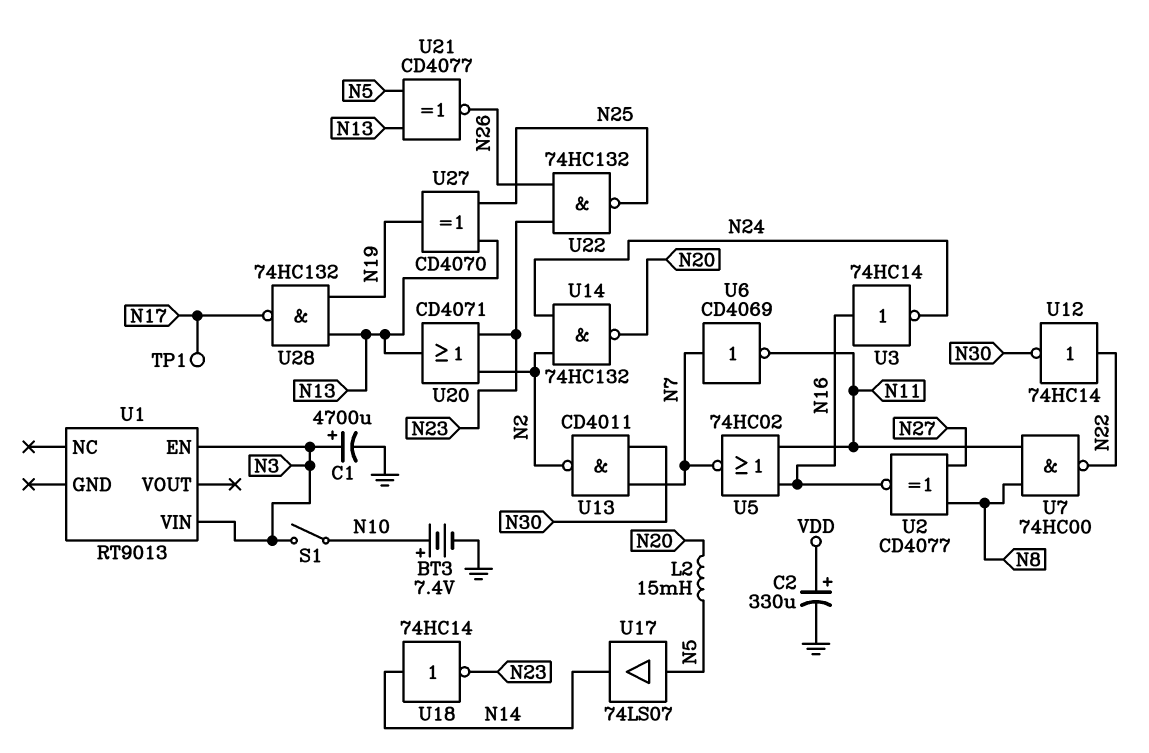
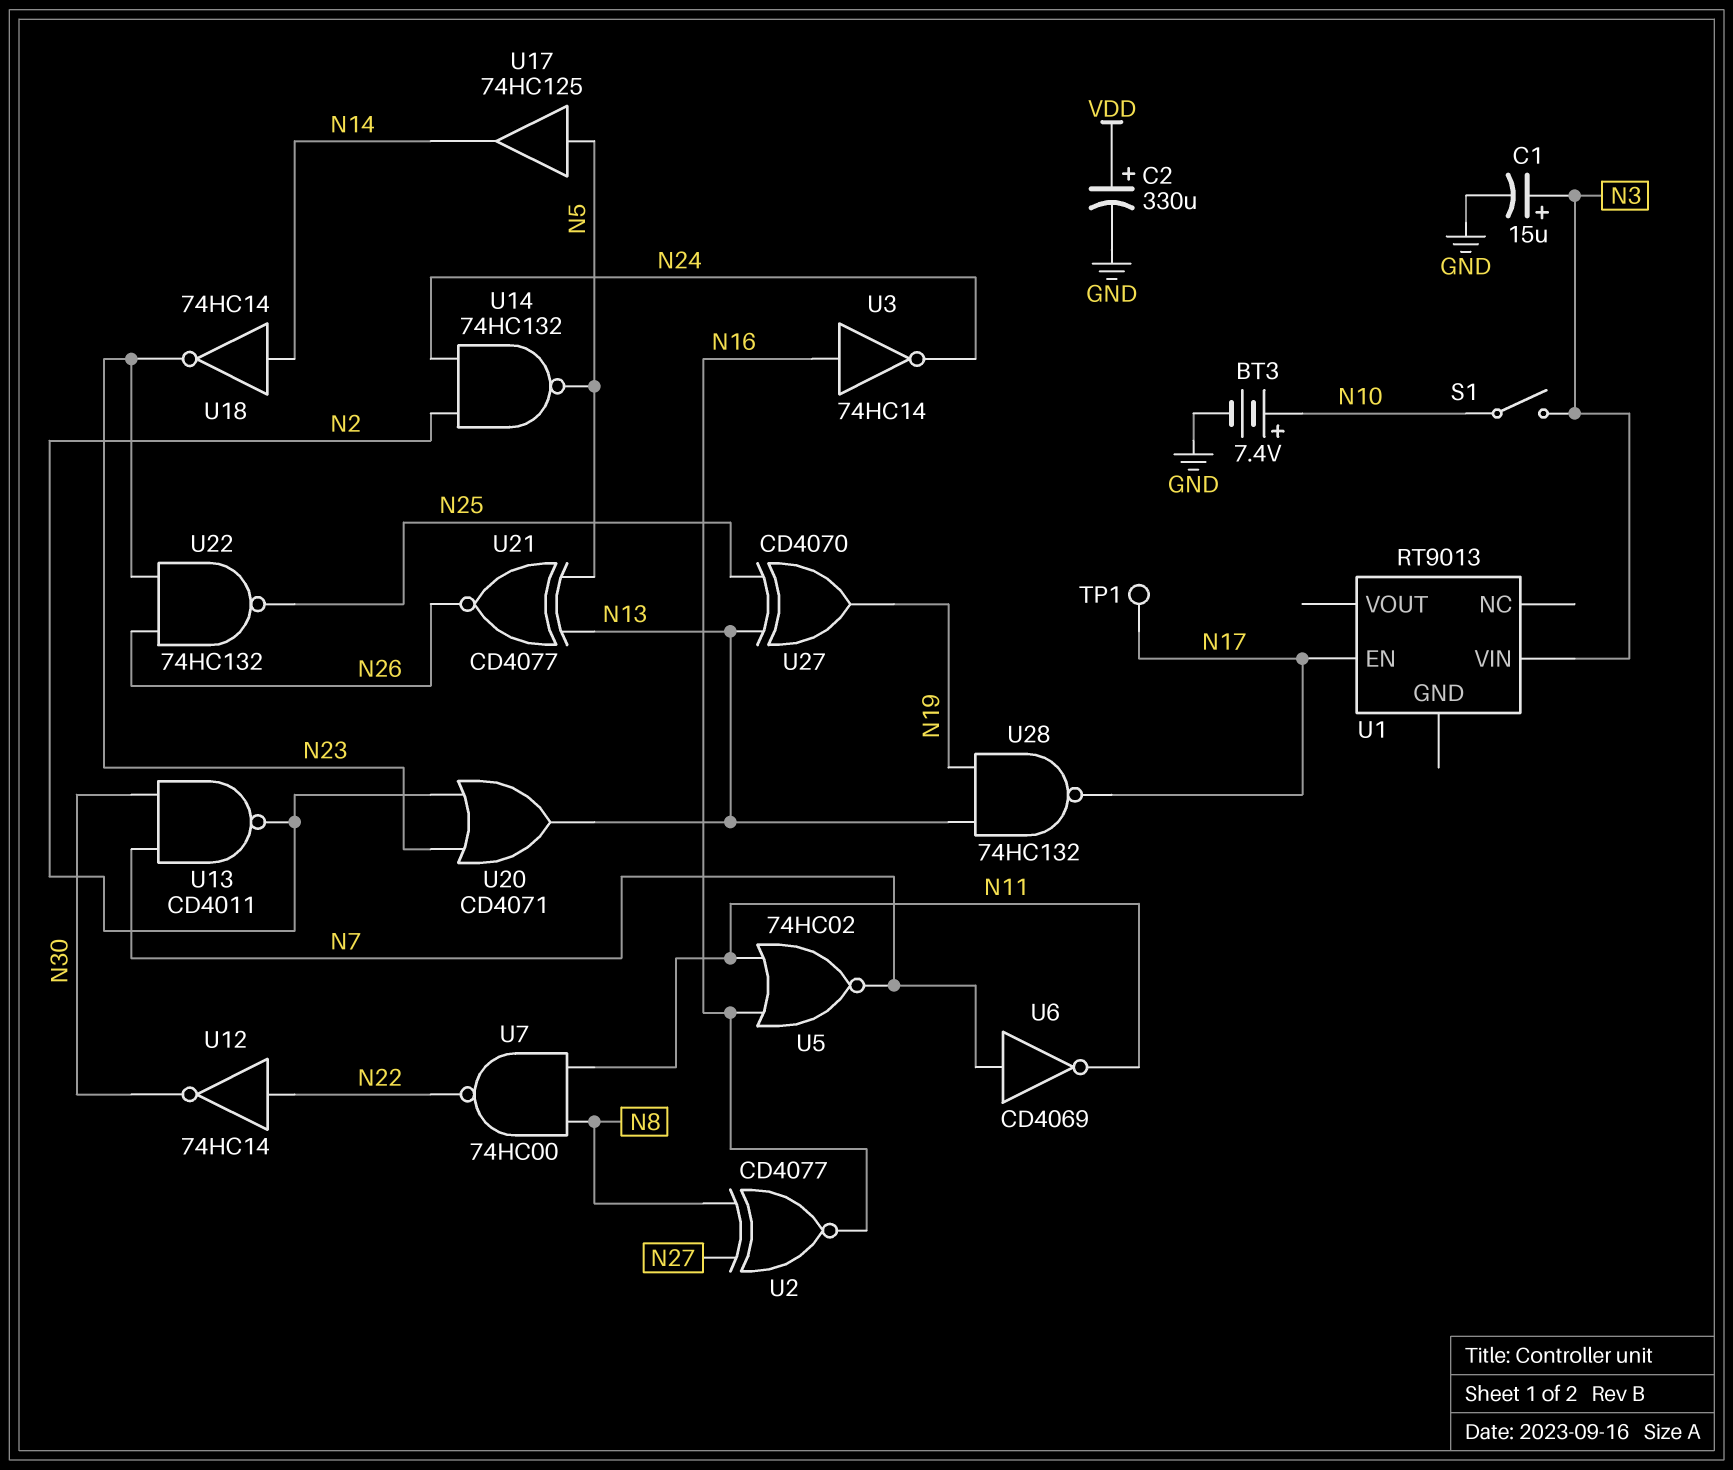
C1: 4700uF (plus N3, minus GND) -> 15uF (plus N3, minus GND)
L2: 15mH (N5, N20) -> none
U1 pin EN: N3 -> N17
U14: NAND 74HC132 (in N2, in N24, out N20) -> NAND 74HC132 (in N2, in N24, out N5)
U17: buffer 74LS07 (in N5, out N14) -> buffer 74HC125 (in N5, out N14)

